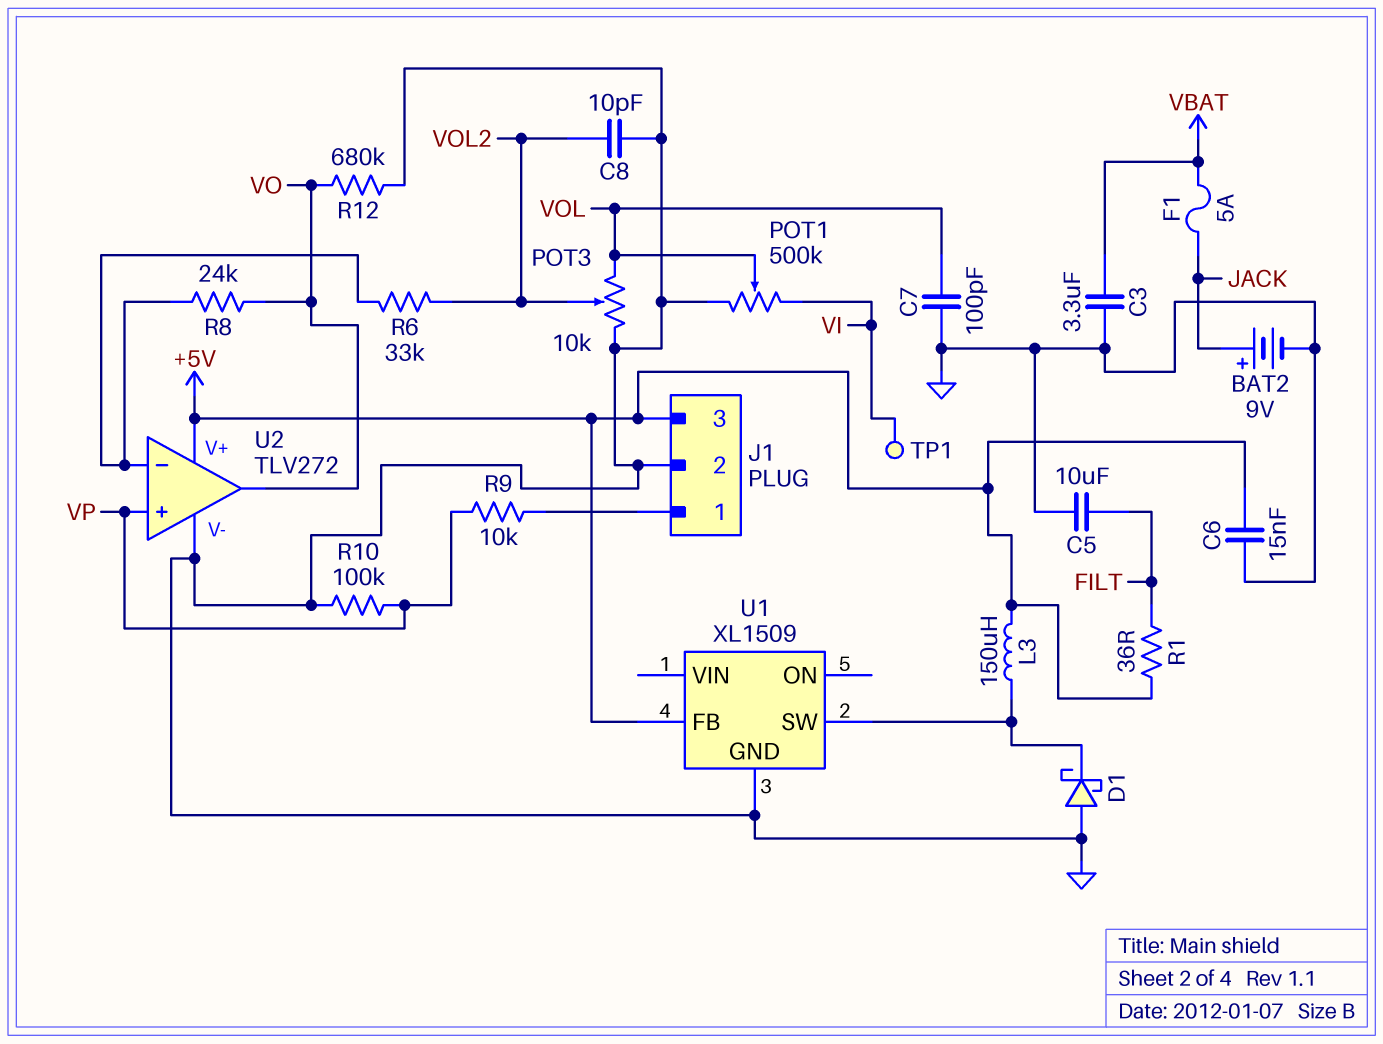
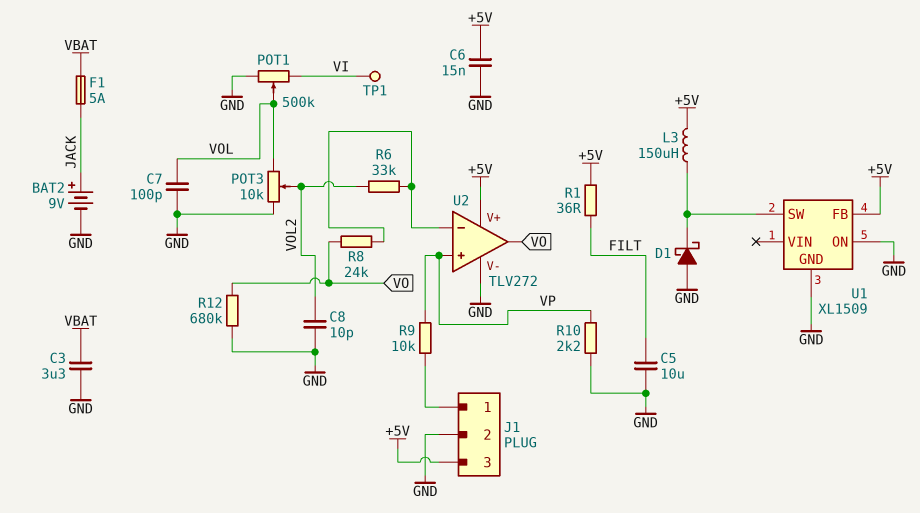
R10: 100k (GND, VP) -> 2.2k (GND, VP)
U1 pin ON: none -> GND

